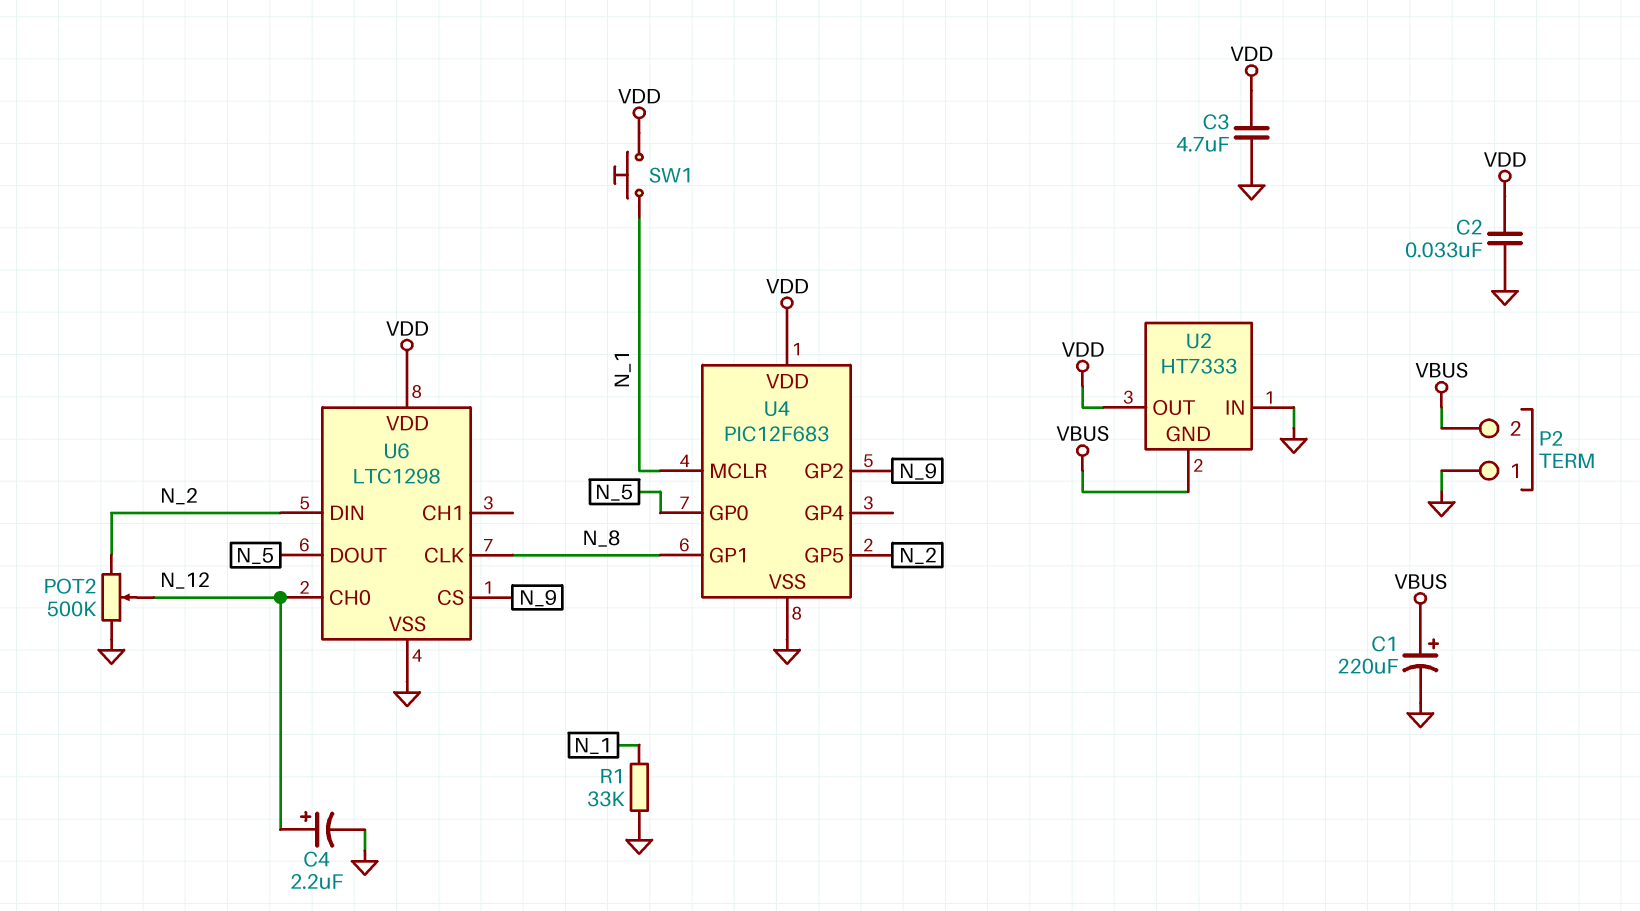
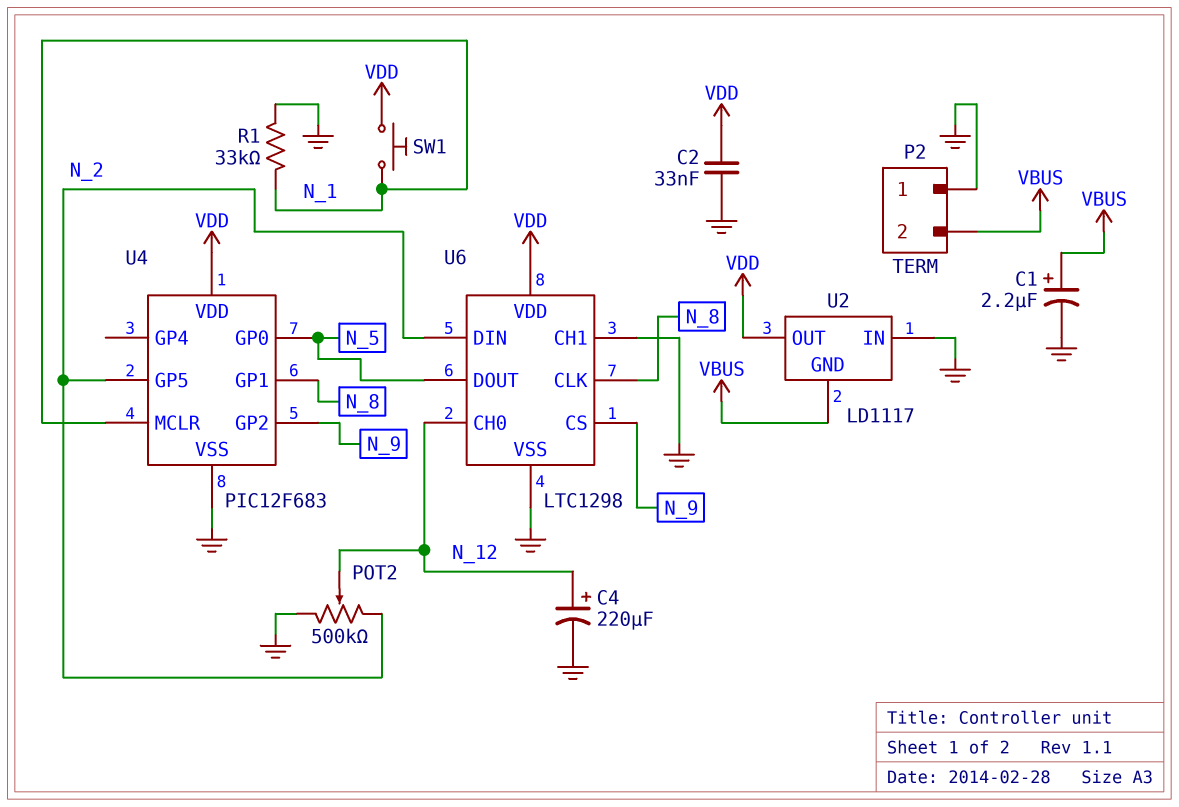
C1: 220uF (plus VBUS, minus GND) -> 2.2uF (plus VBUS, minus GND)
C3: 4.7uF (GND, VDD) -> none
C4: 2.2uF (plus N_12, minus GND) -> 220uF (plus N_12, minus GND)
U2: HT7333 -> LD1117
U6 pin CH1: none -> GND

